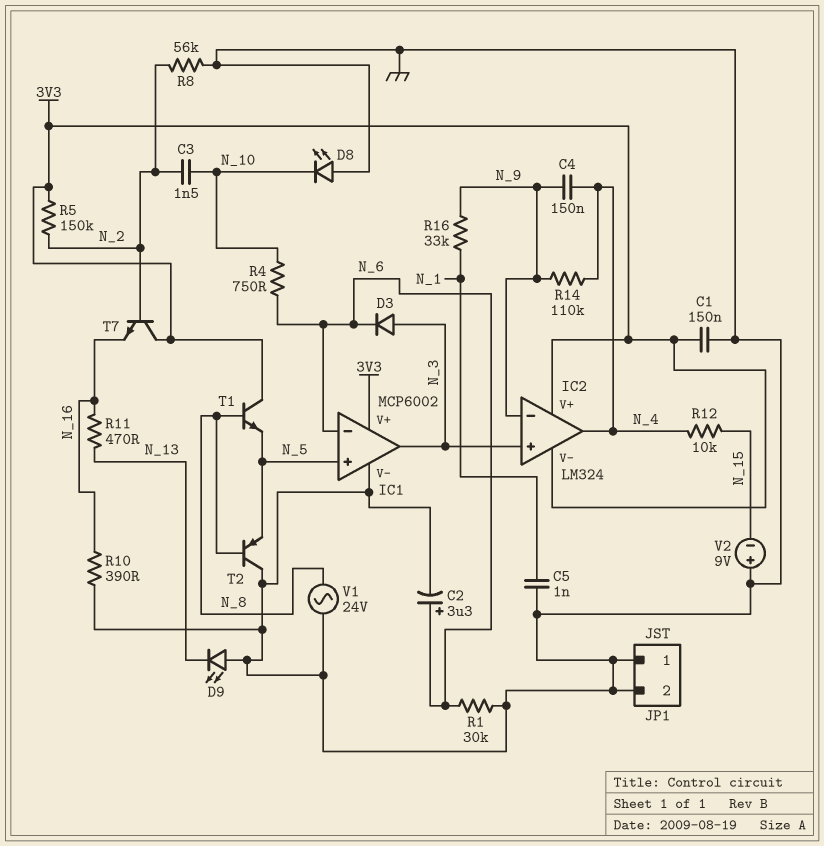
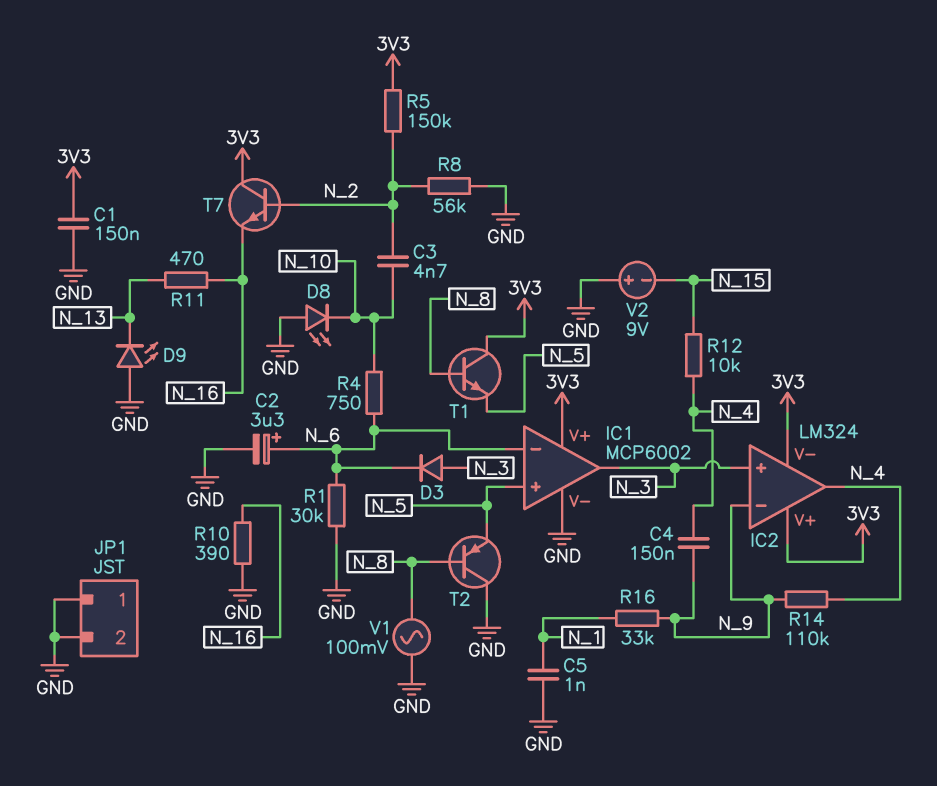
C3: 1.5nF (N_2, N_10) -> 4.7nF (N_2, N_10)
V1: AC 24V (GND, N_8) -> AC 100mV (GND, N_8)

